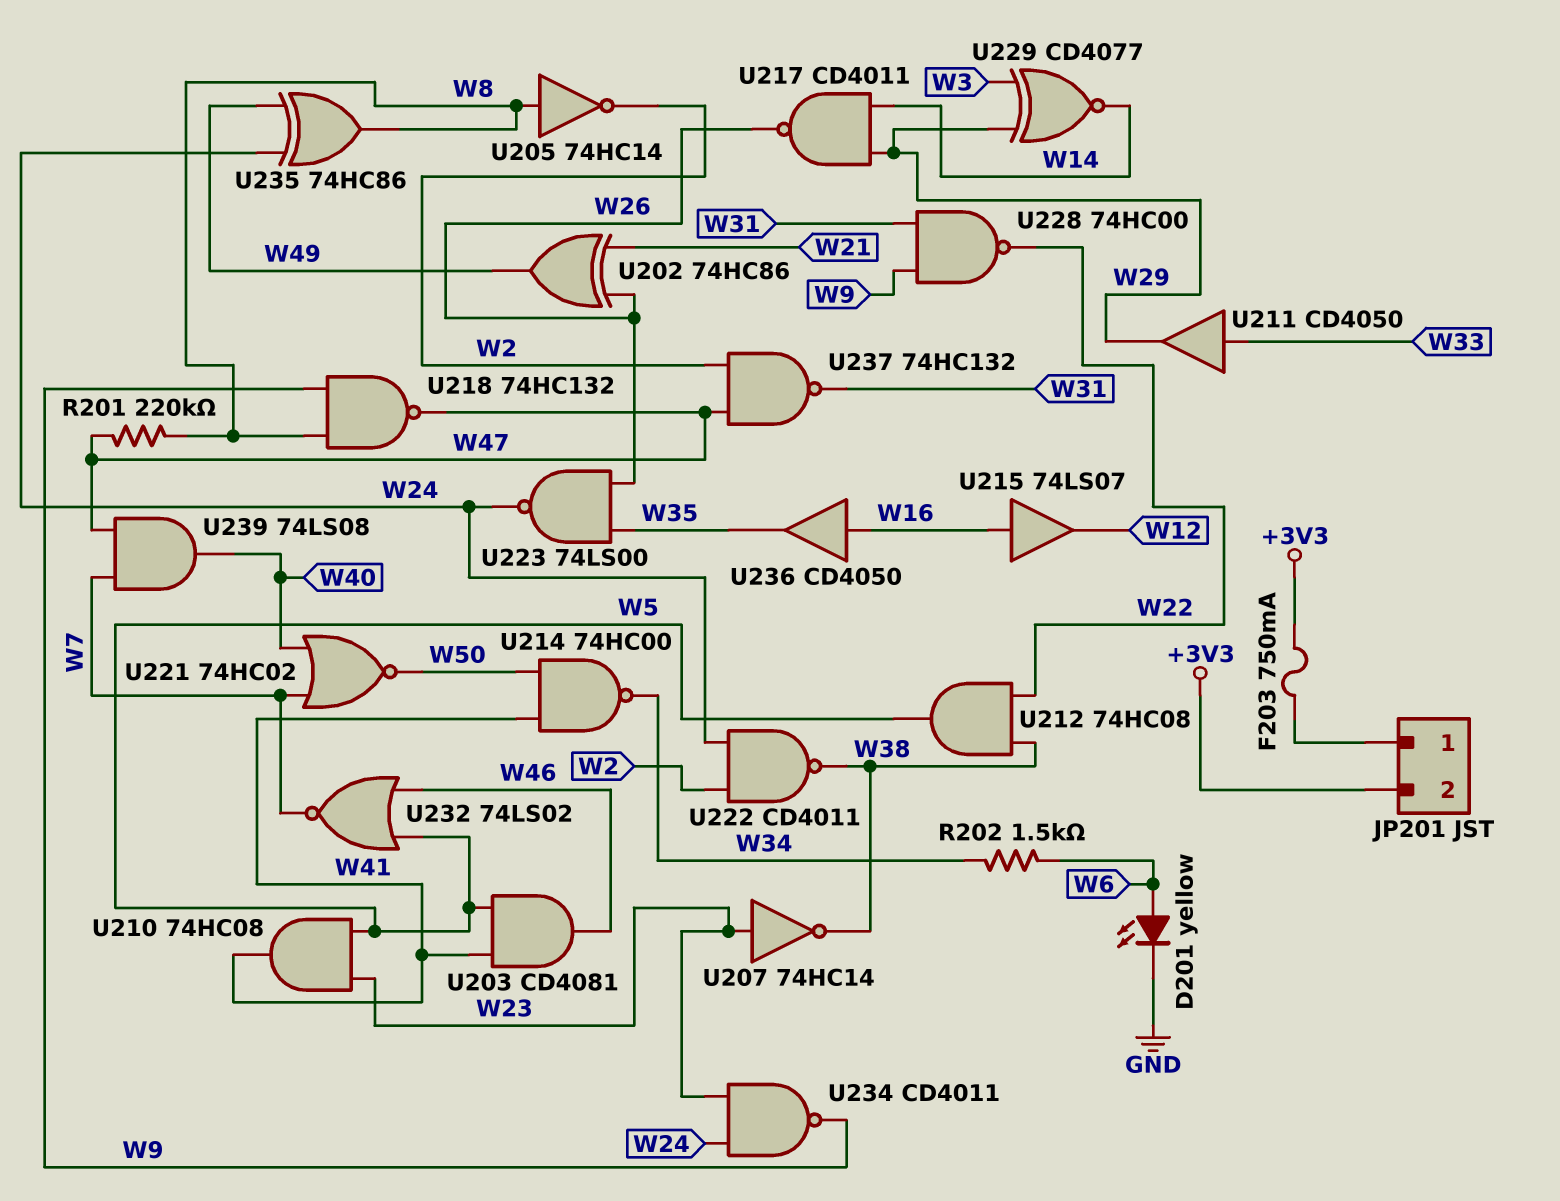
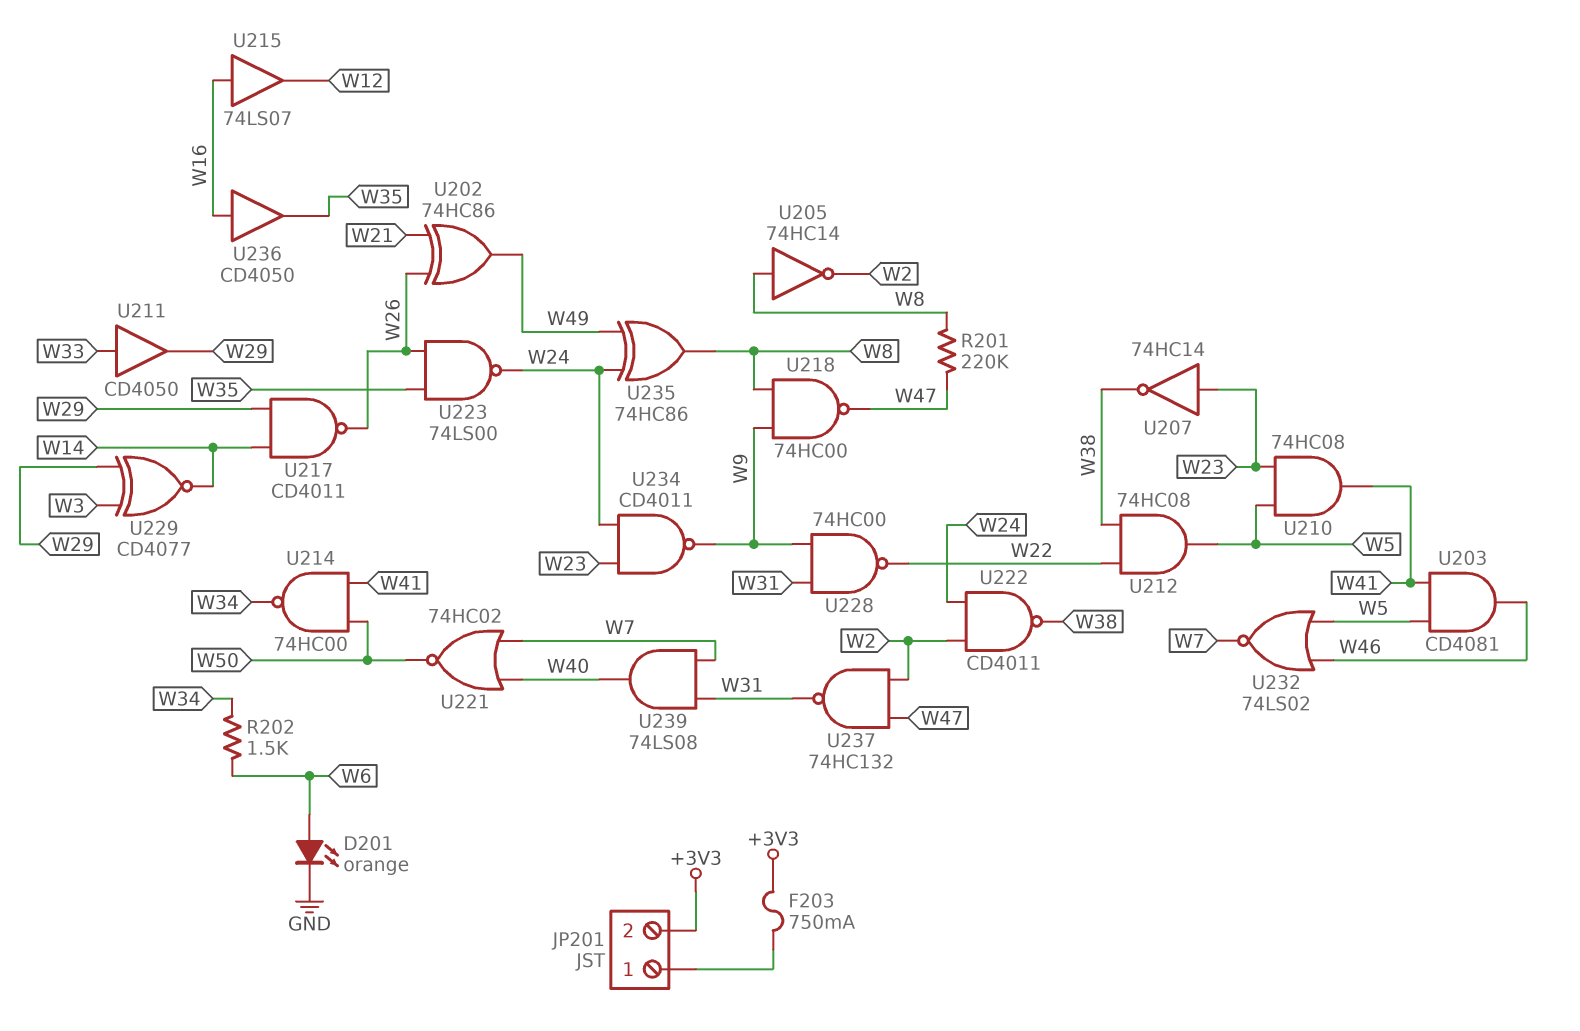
D201: LED yellow (A W6, K GND) -> LED orange (A W6, K GND)
U218: NAND 74HC132 (in W8, in W9, out W47) -> NAND 74HC00 (in W8, in W9, out W47)
U239: AND 74LS08 (in W7, in W47, out W40) -> AND 74LS08 (in W7, in W31, out W40)

